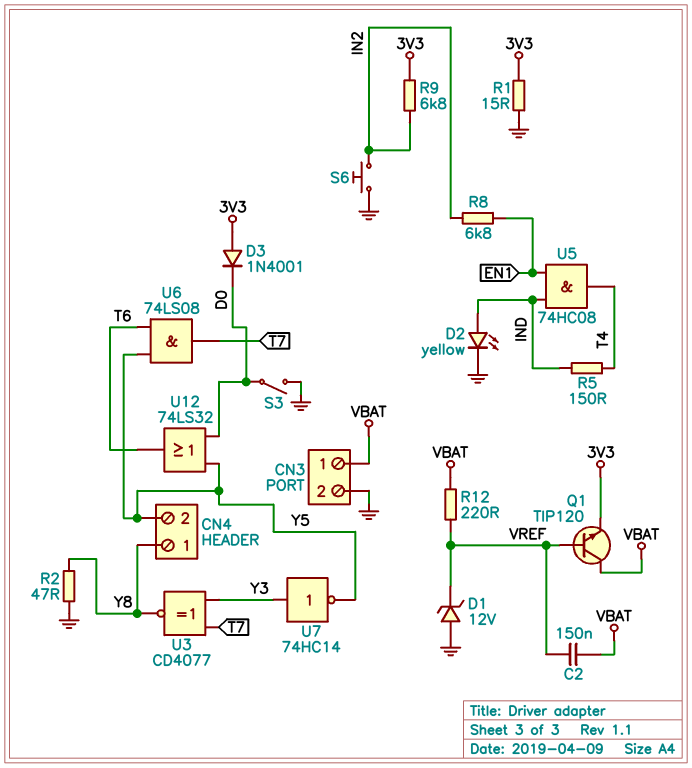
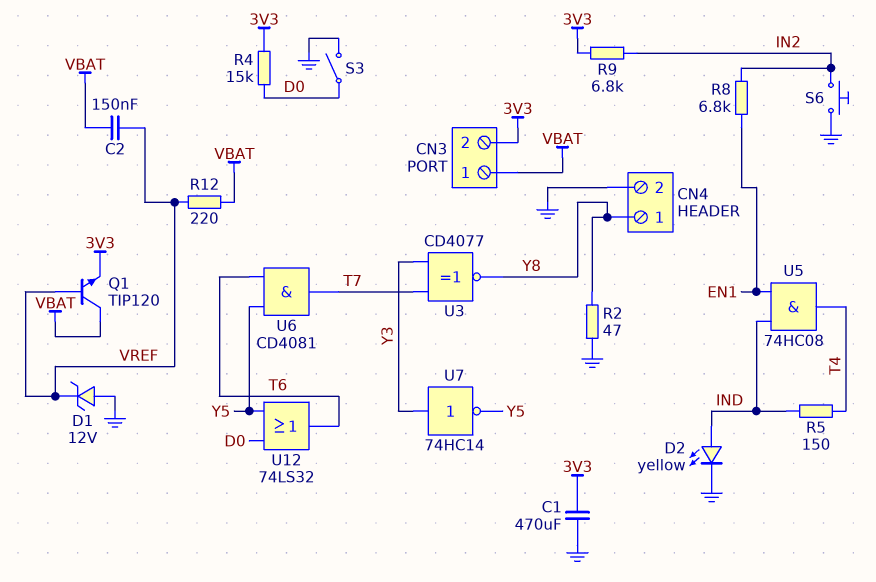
C1: none -> 470uF (3V3, GND)
CN3 pin 2: GND -> 3V3
CN4 pin 2: Y5 -> GND
D3: diode 1N4001 (A 3V3, K D0) -> none
R1: 15 (3V3, GND) -> none
R4: none -> 15k (3V3, D0)
U6: AND 74LS08 (in T6, in Y5, out T7) -> AND CD4081 (in T6, in Y5, out T7)

